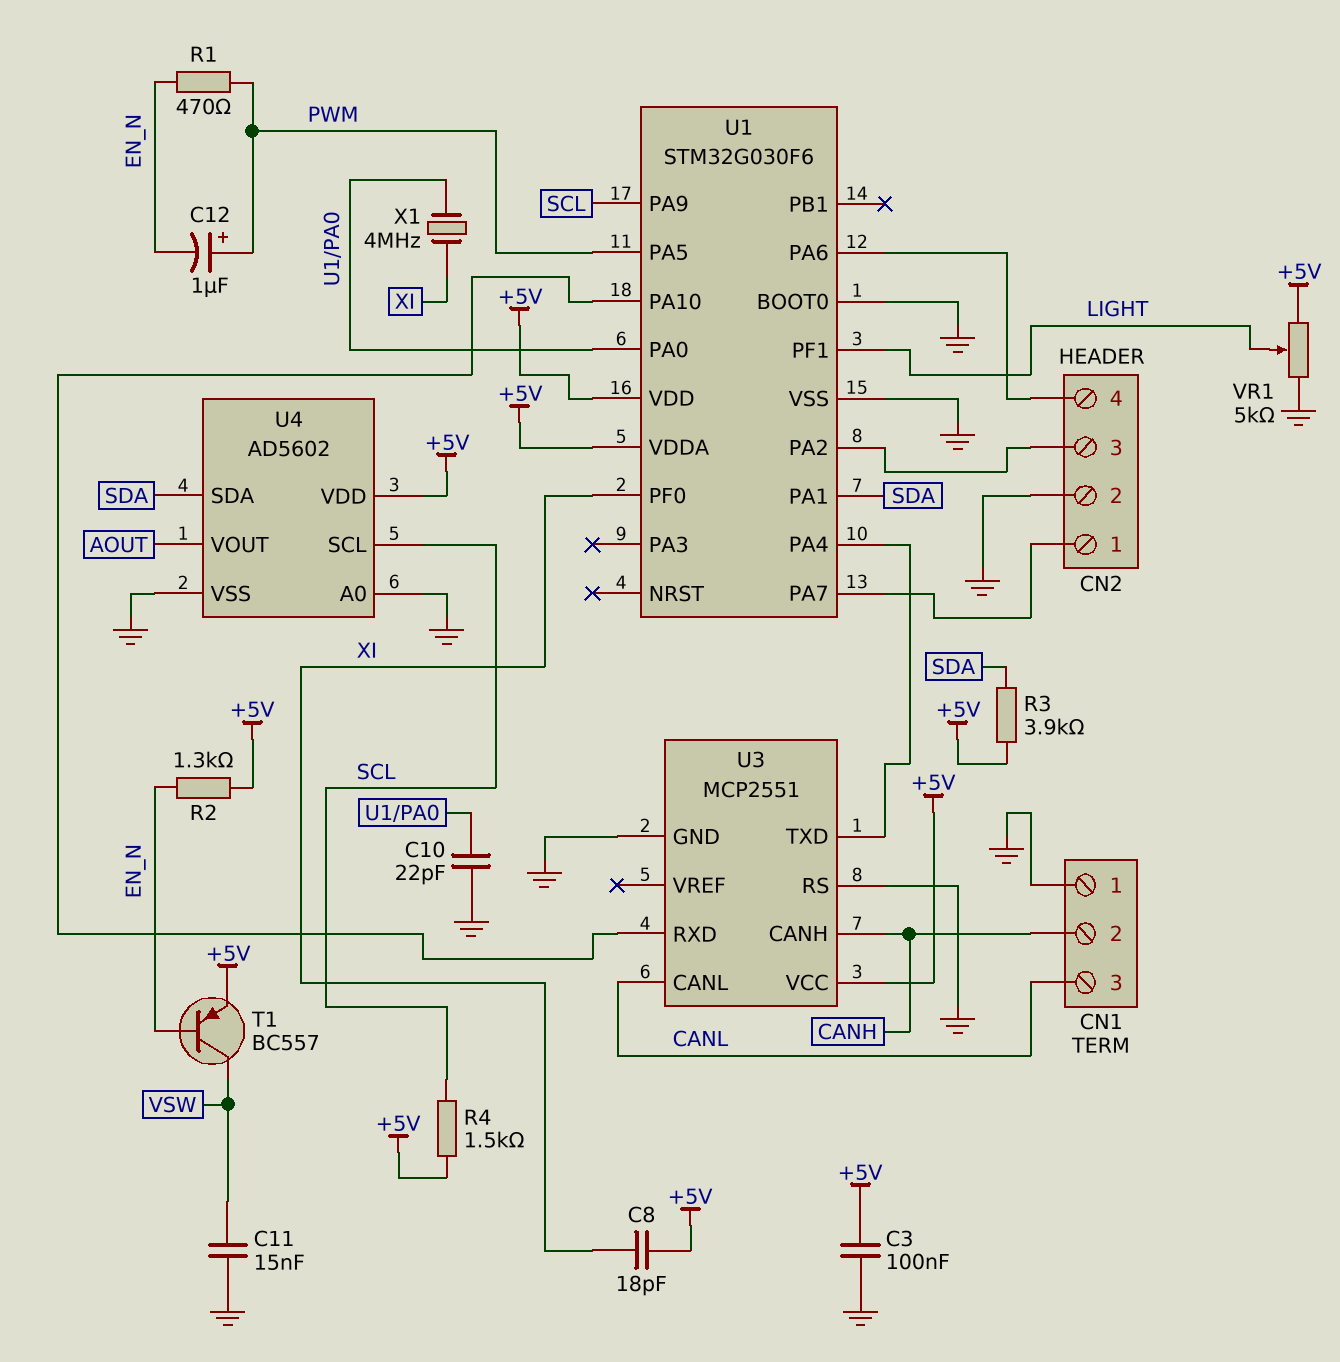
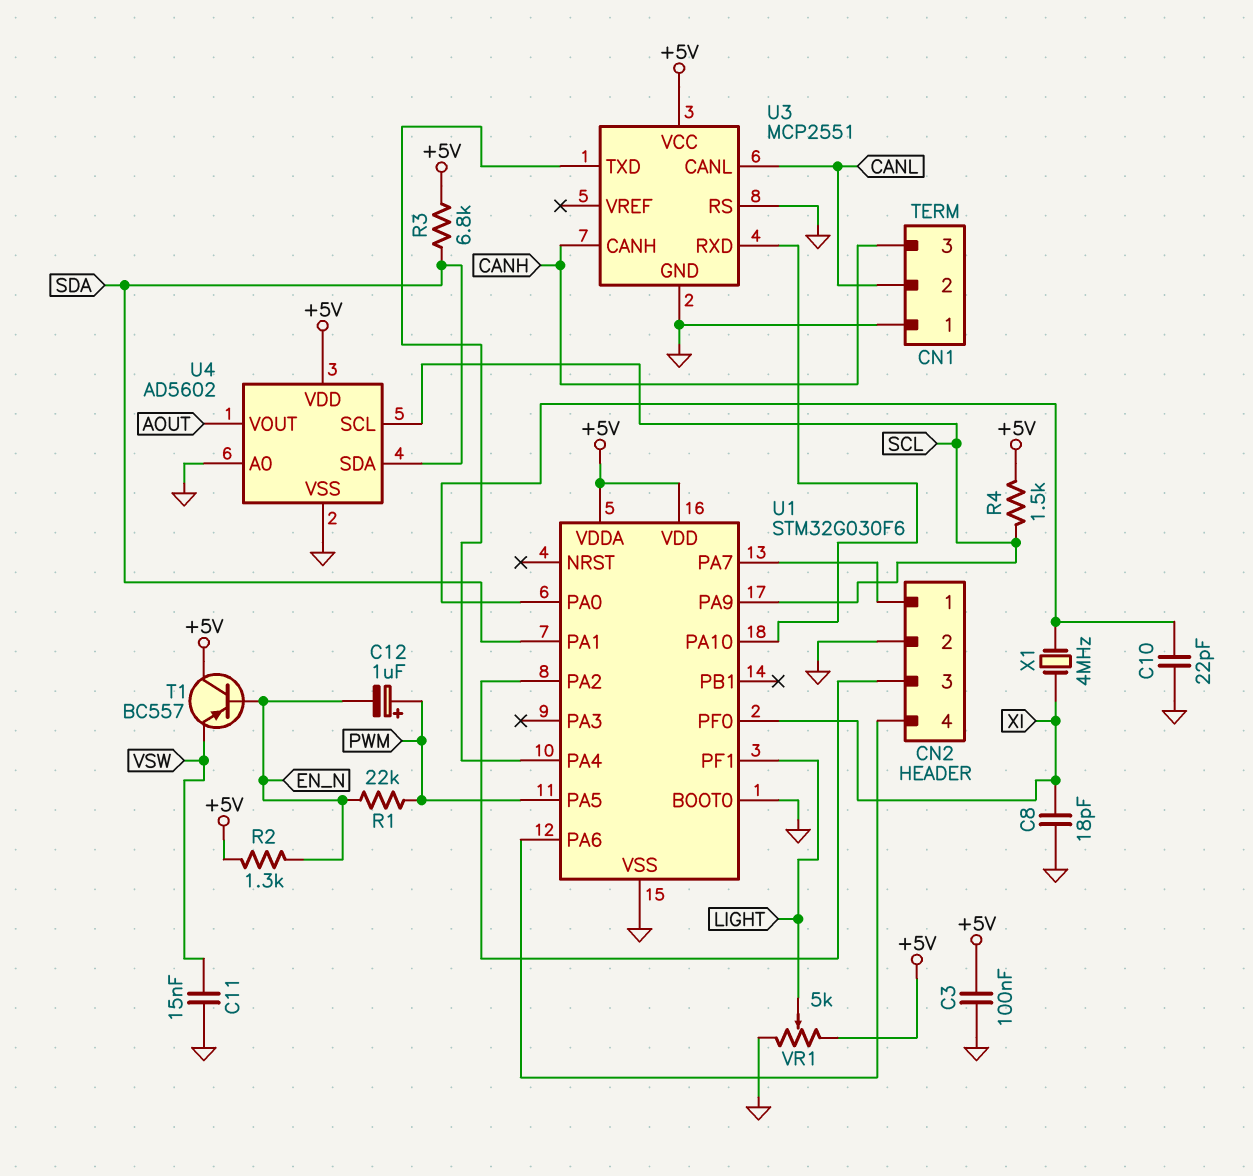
C8: 18pF (+5V, XI) -> 18pF (GND, XI)
CN1 pin 2: CANH -> CANL
CN1 pin 3: CANL -> CANH
R1: 470 (EN_N, PWM) -> 22k (EN_N, PWM)
R3: 3.9k (+5V, SDA) -> 6.8k (+5V, SDA)
T1: PNP BC557 (B EN_N, C VSW, E +5V) -> PNP BC557 (B EN_N, C +5V, E VSW)

